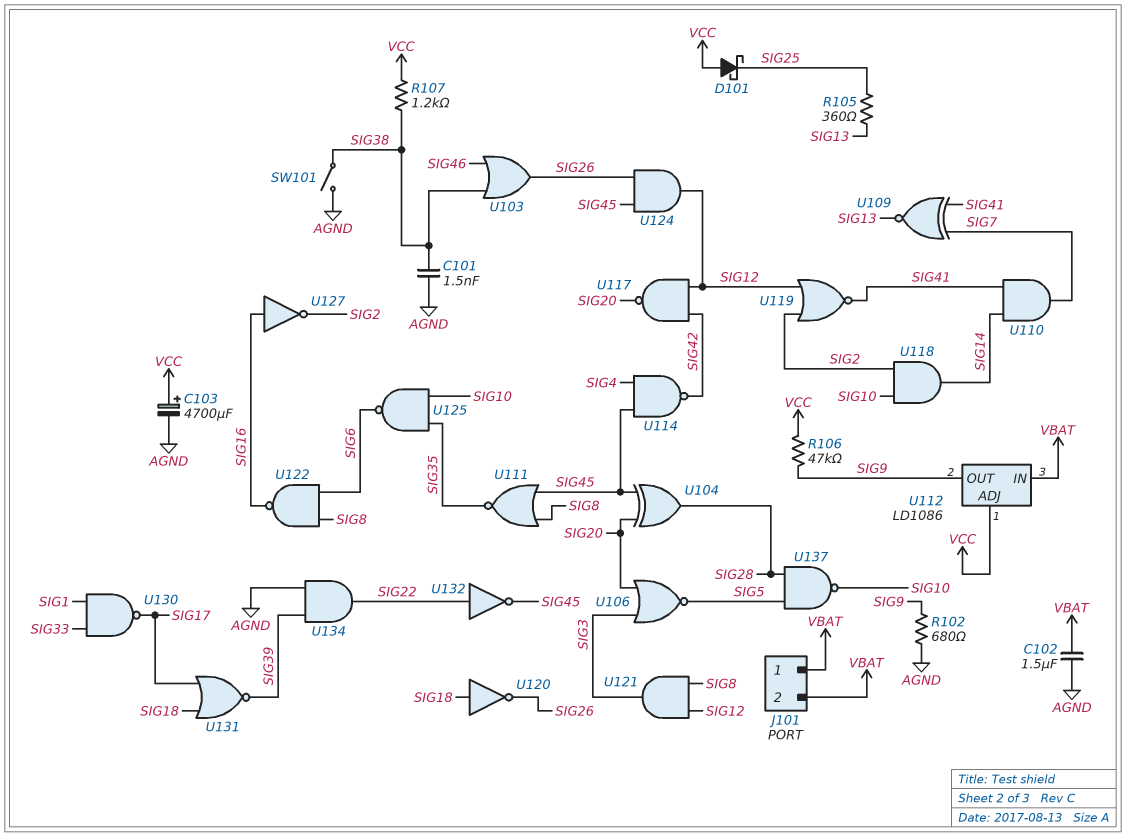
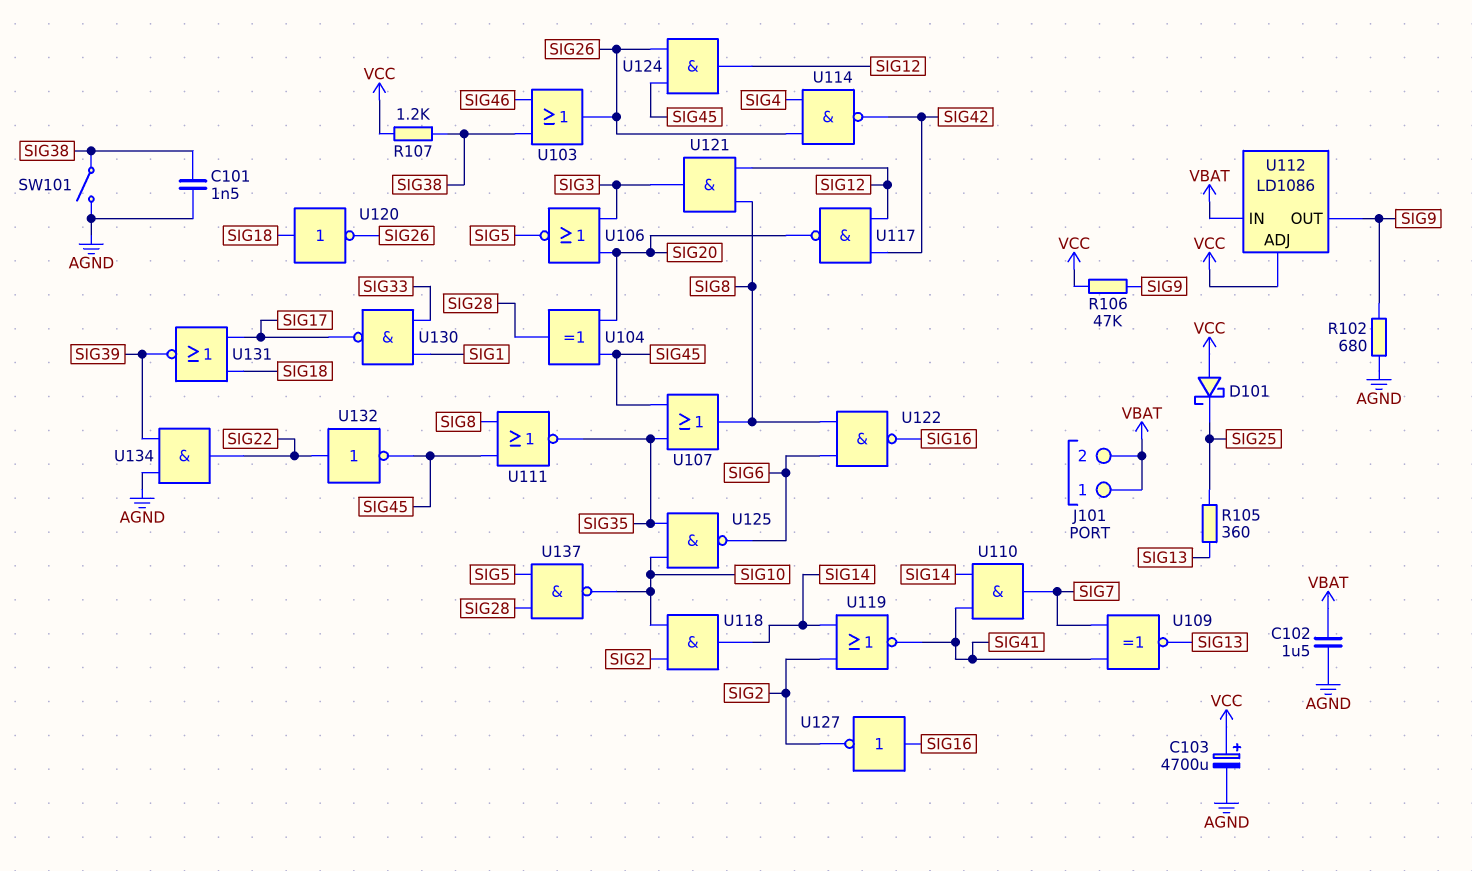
U107: none -> OR (in SIG35, in SIG45, out SIG8)
U114: NAND (in SIG4, in SIG45, out SIG42) -> NAND (in SIG4, in SIG26, out SIG42)
U119: NOR (in SIG2, in SIG12, out SIG41) -> NOR (in SIG2, in SIG14, out SIG41)

